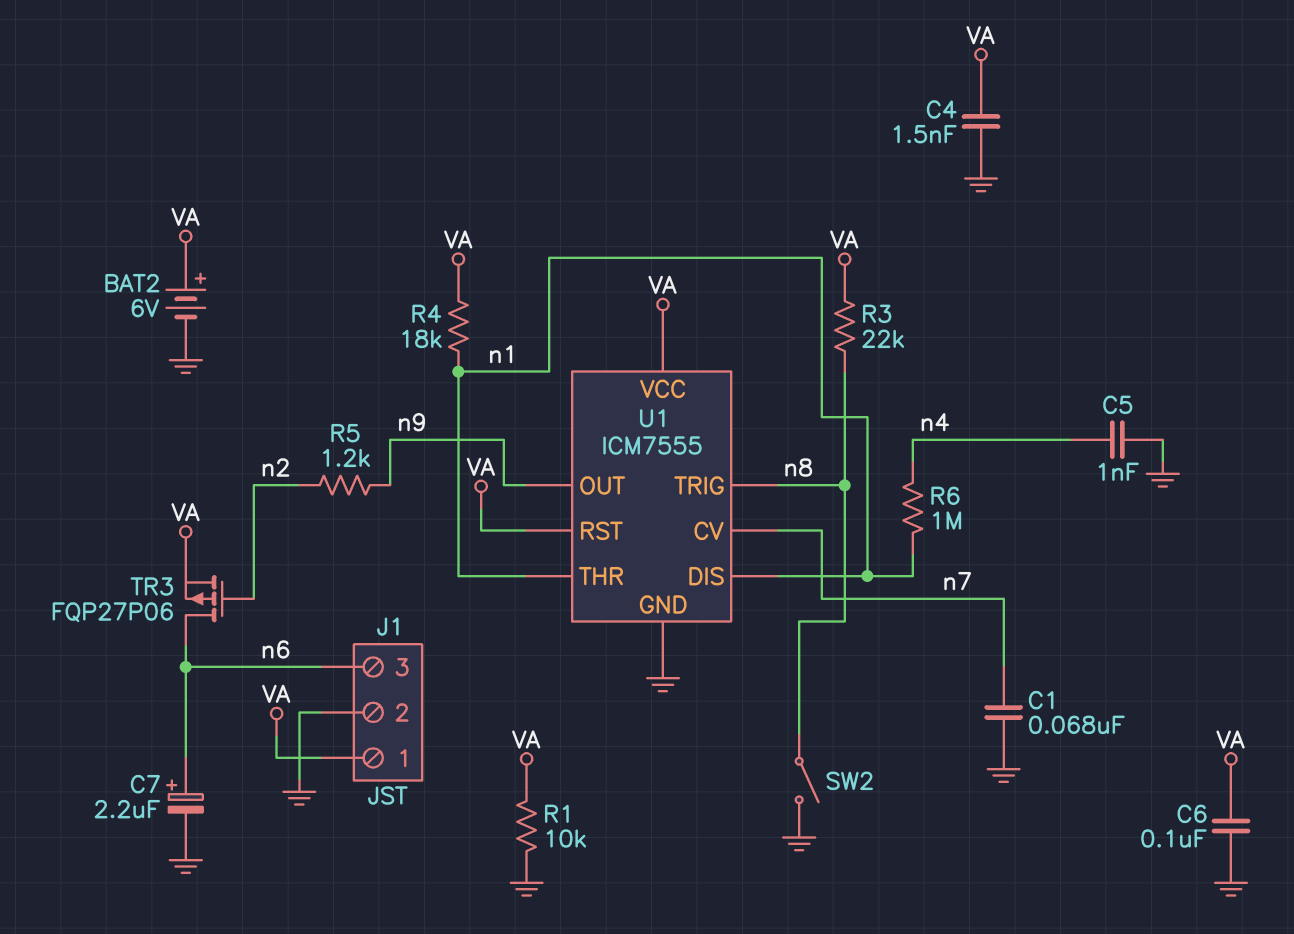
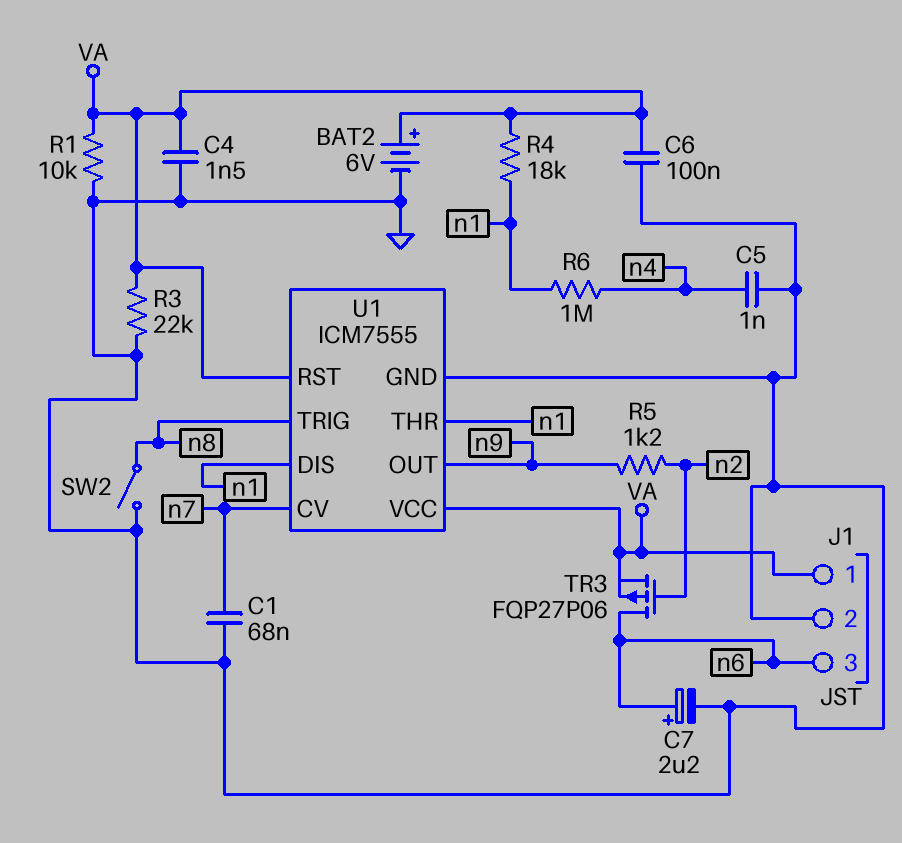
R3: 22k (VA, n8) -> 22k (GND, VA)

